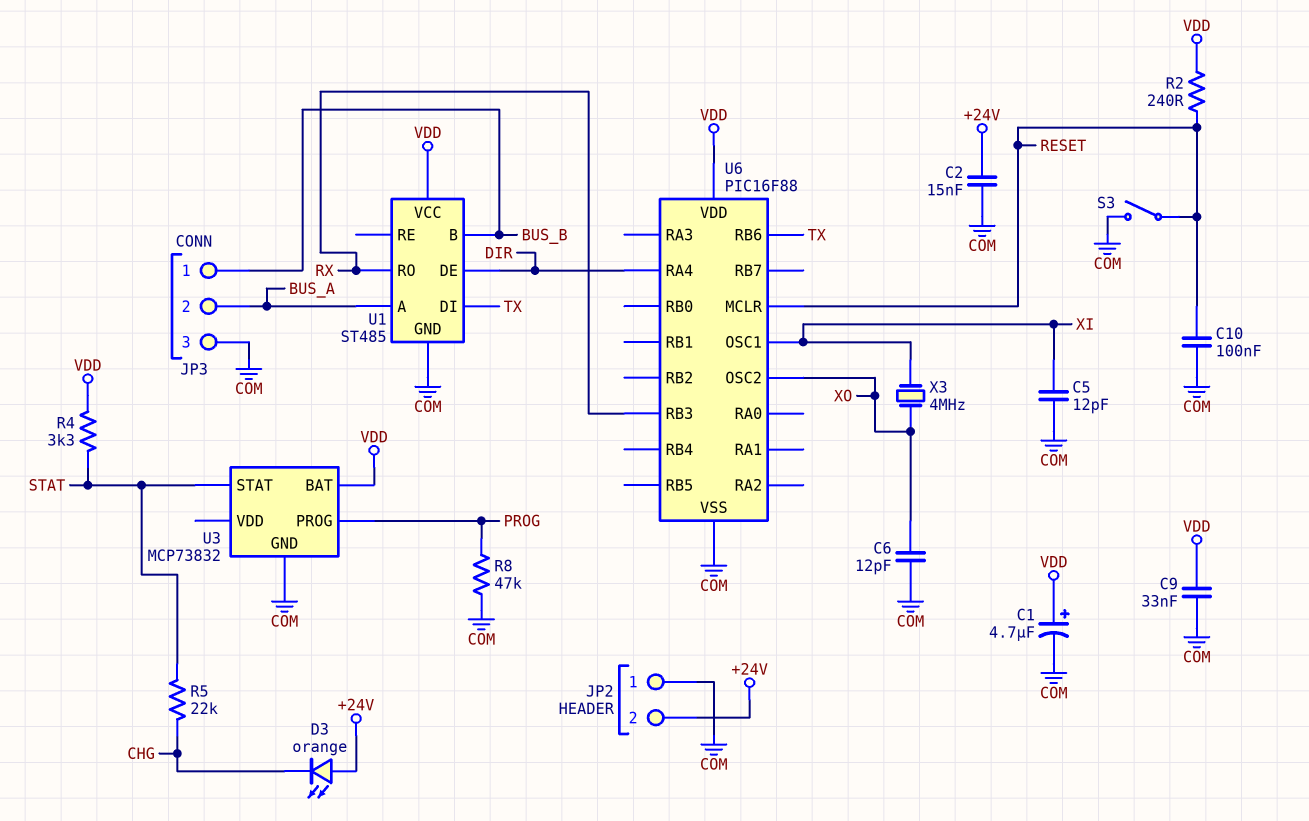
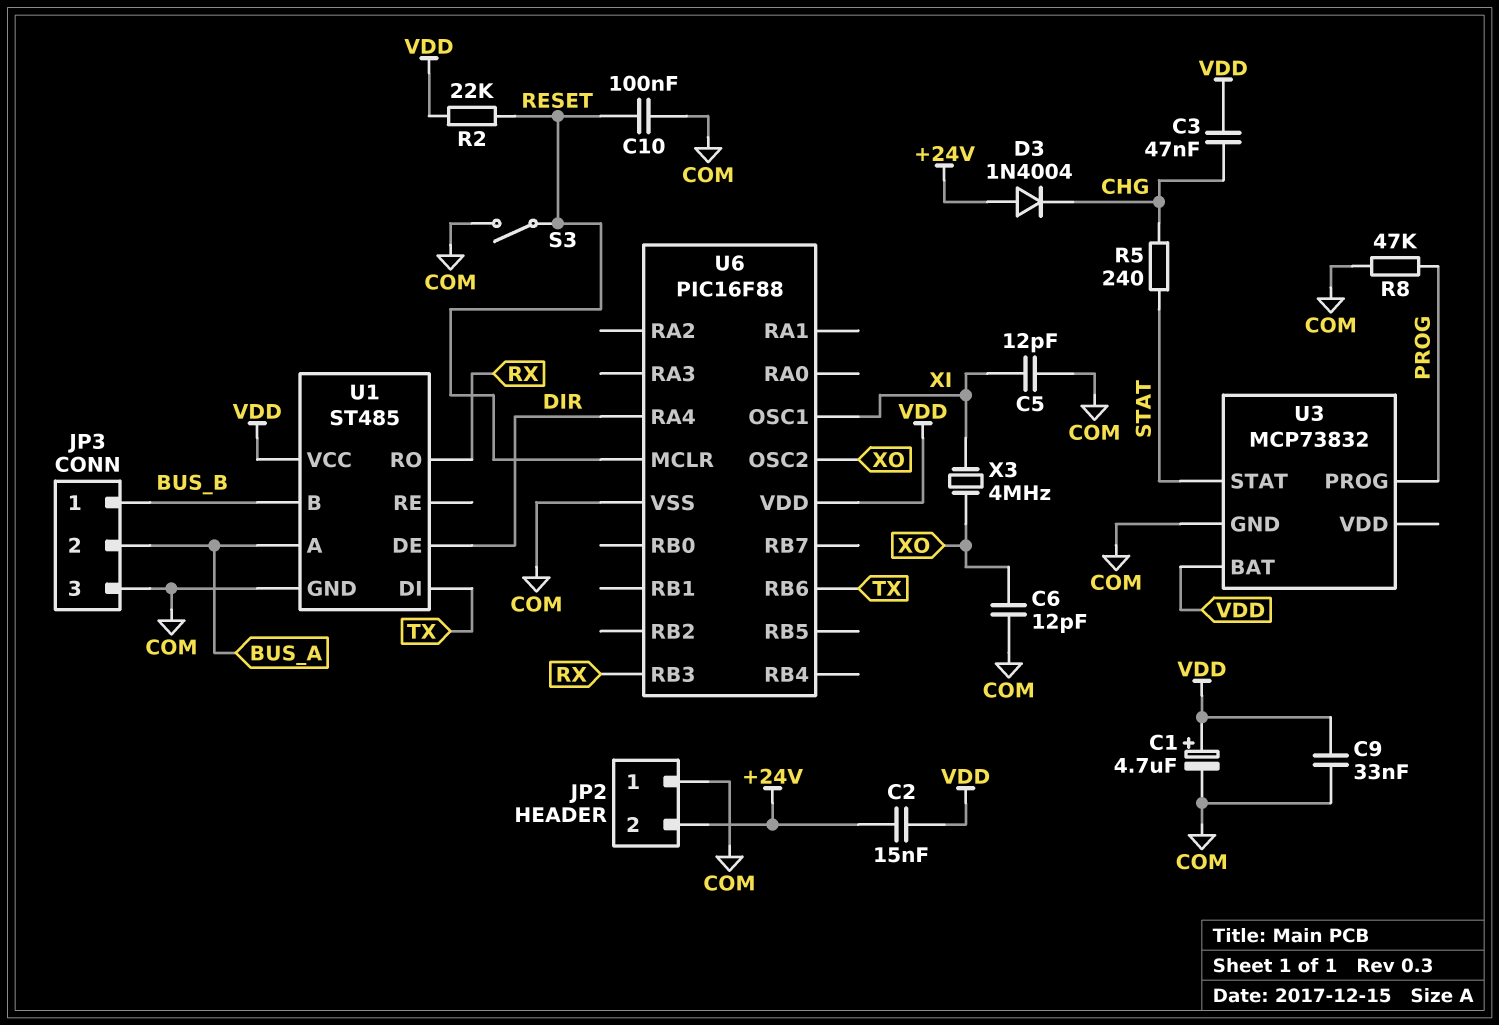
C2: 15nF (+24V, COM) -> 15nF (+24V, VDD)
C3: none -> 47nF (CHG, VDD)
D3: LED orange (A +24V, K CHG) -> diode 1N4004 (A +24V, K CHG)
R2: 240 (RESET, VDD) -> 22k (RESET, VDD)
R4: 3.3k (STAT, VDD) -> none
R5: 22k (CHG, STAT) -> 240 (CHG, STAT)

